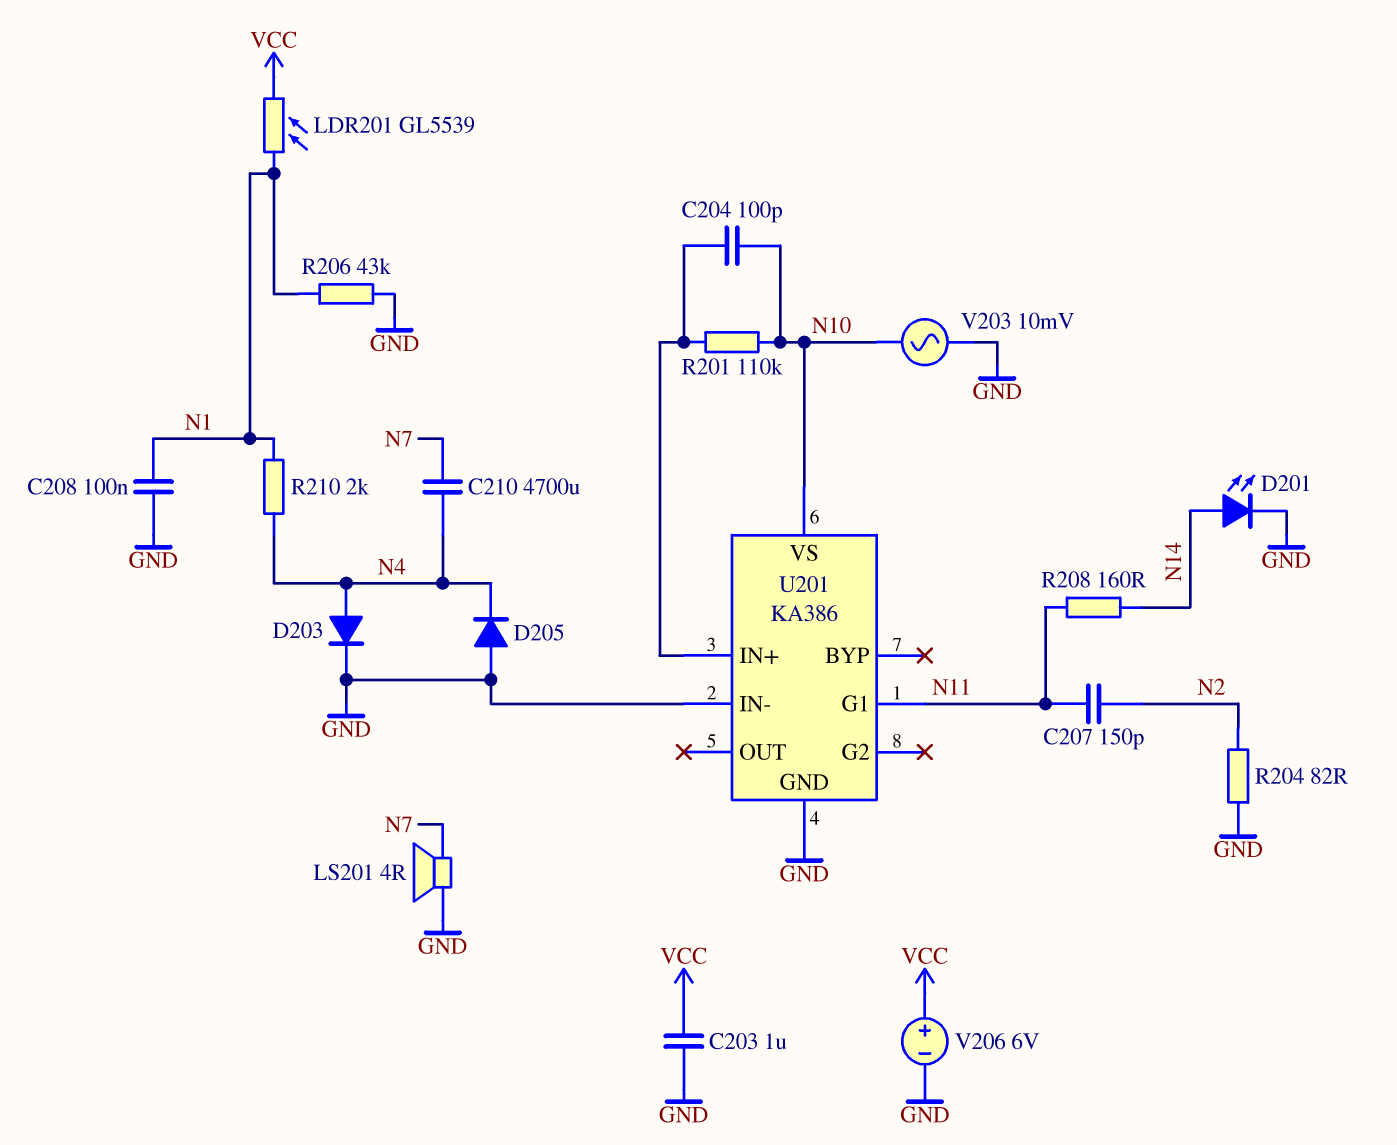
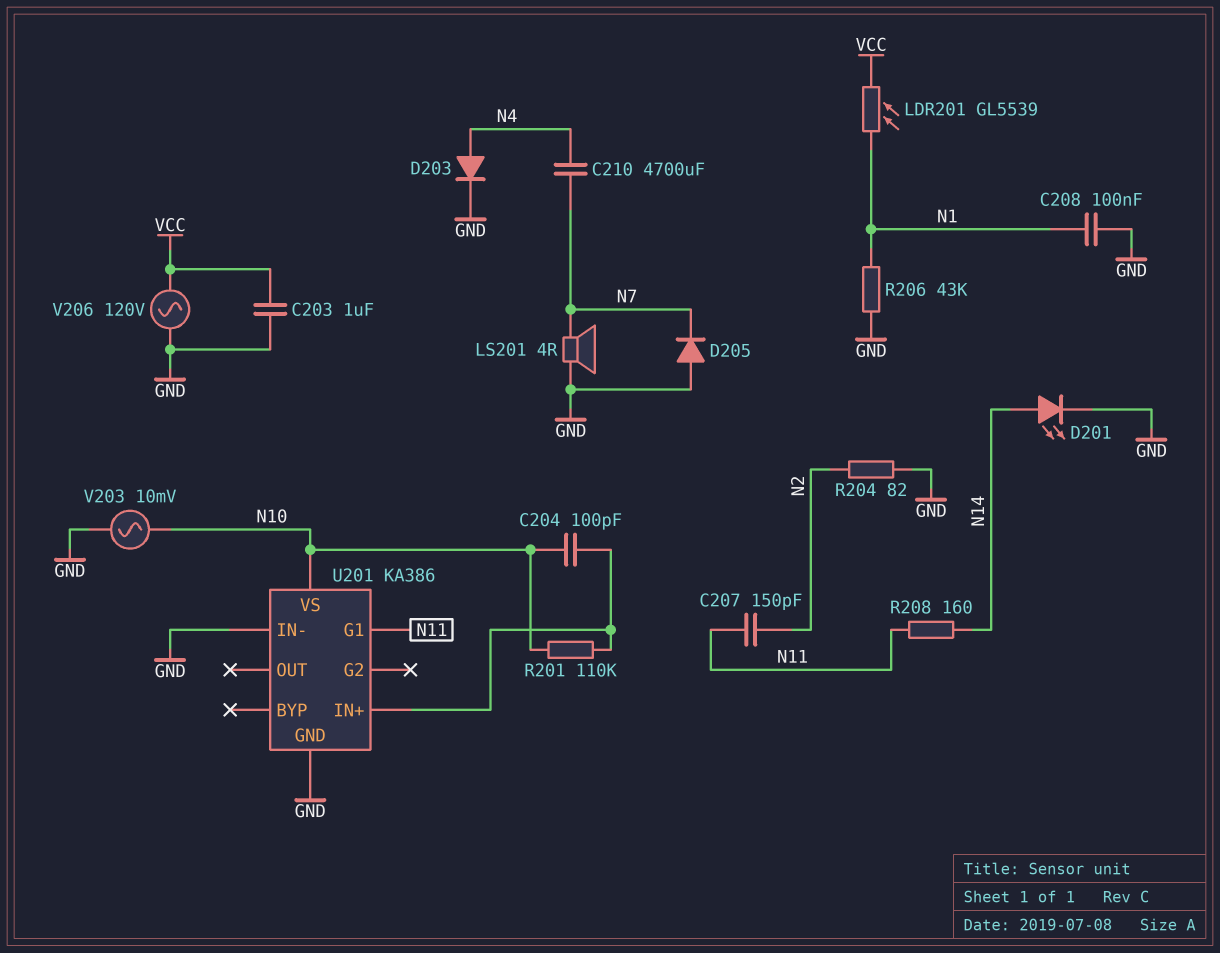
D205: diode (A GND, K N4) -> diode (A GND, K N7)
R210: 2k (N1, N4) -> none
V206: 6V (plus VCC, minus GND) -> AC 120V (GND, VCC)

